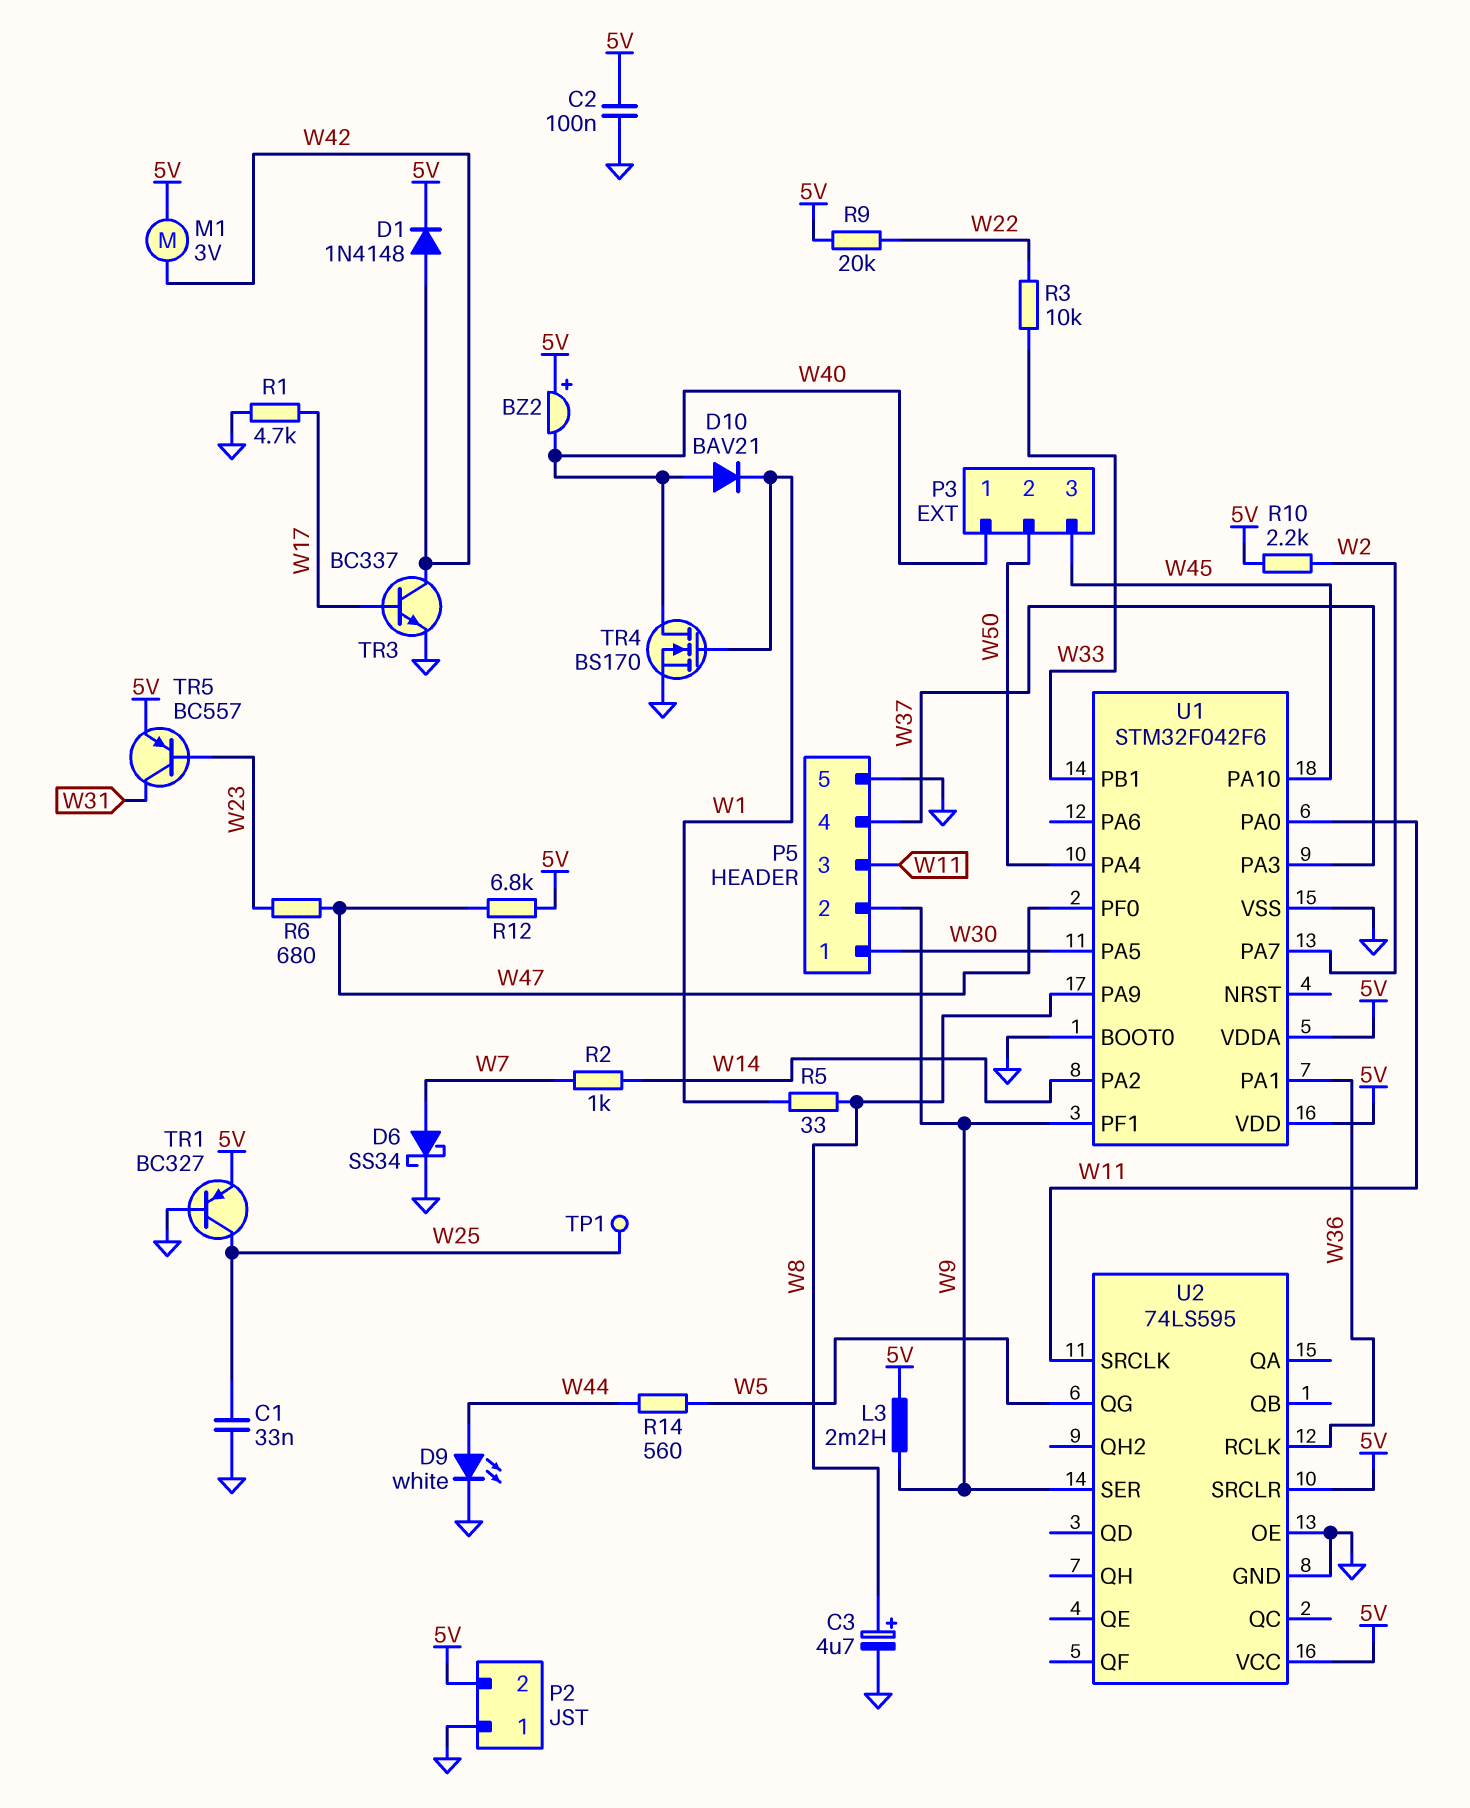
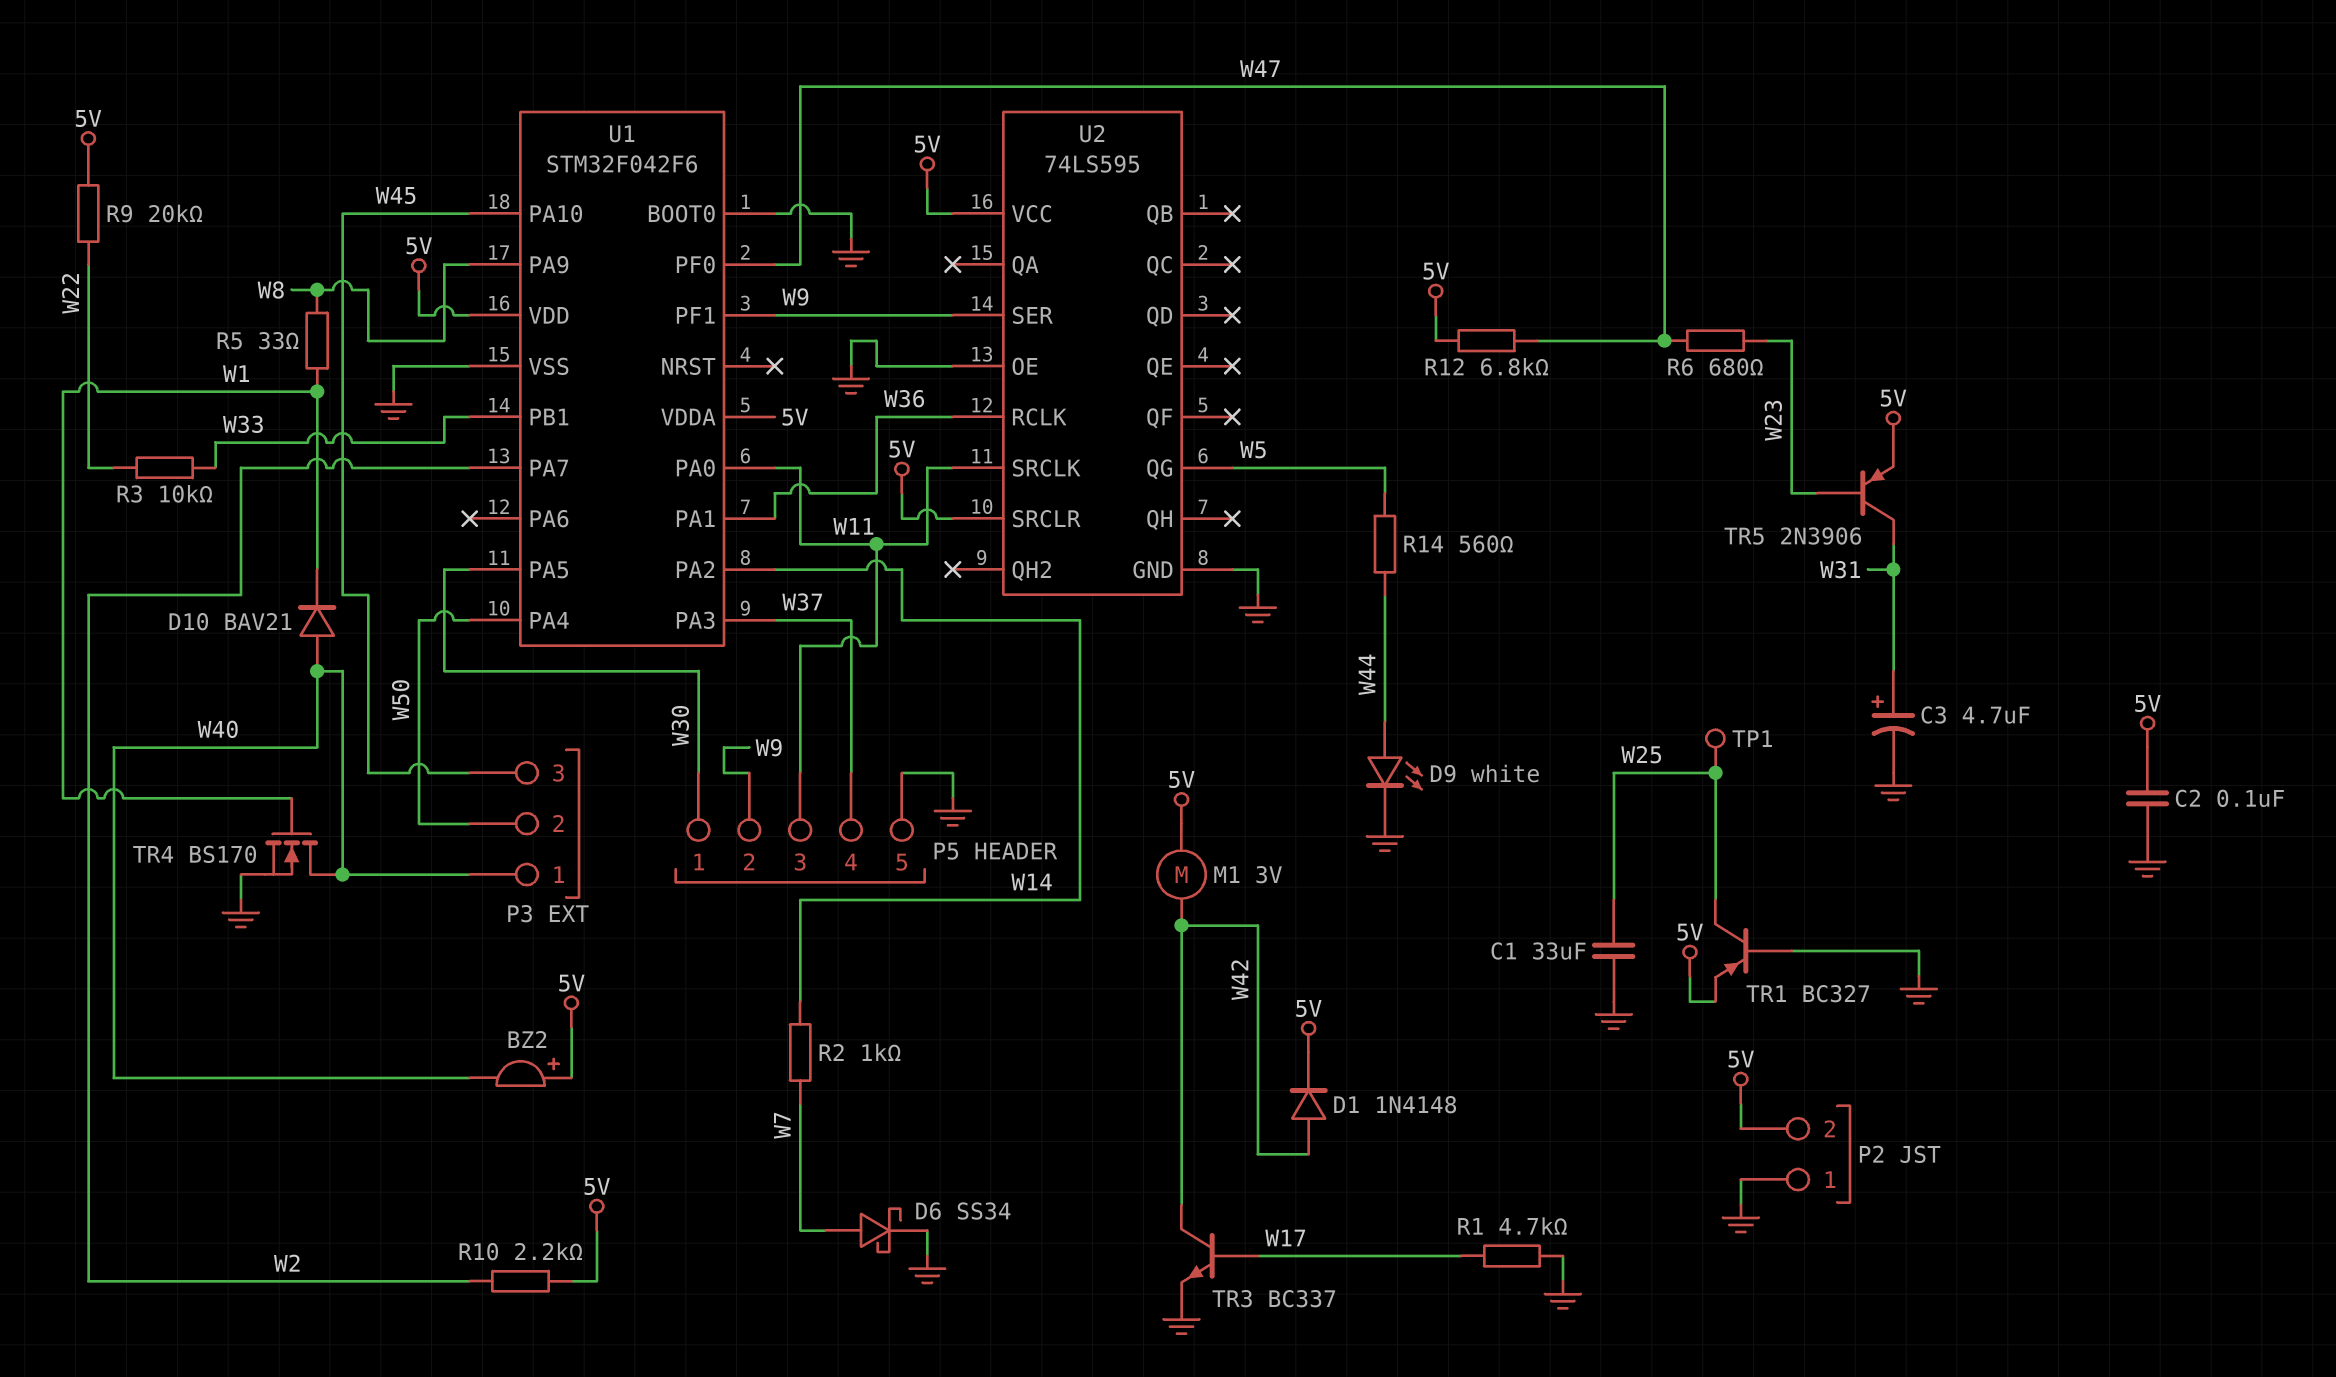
C1: 33nF (GND, W25) -> 33uF (GND, W25)
C3: 4.7uF (plus W8, minus GND) -> 4.7uF (plus W31, minus GND)
L3: 2.2mH (5V, W9) -> none
TR5: PNP BC557 (B W23, C W31, E 5V) -> PNP 2N3906 (B W23, C W31, E 5V)

